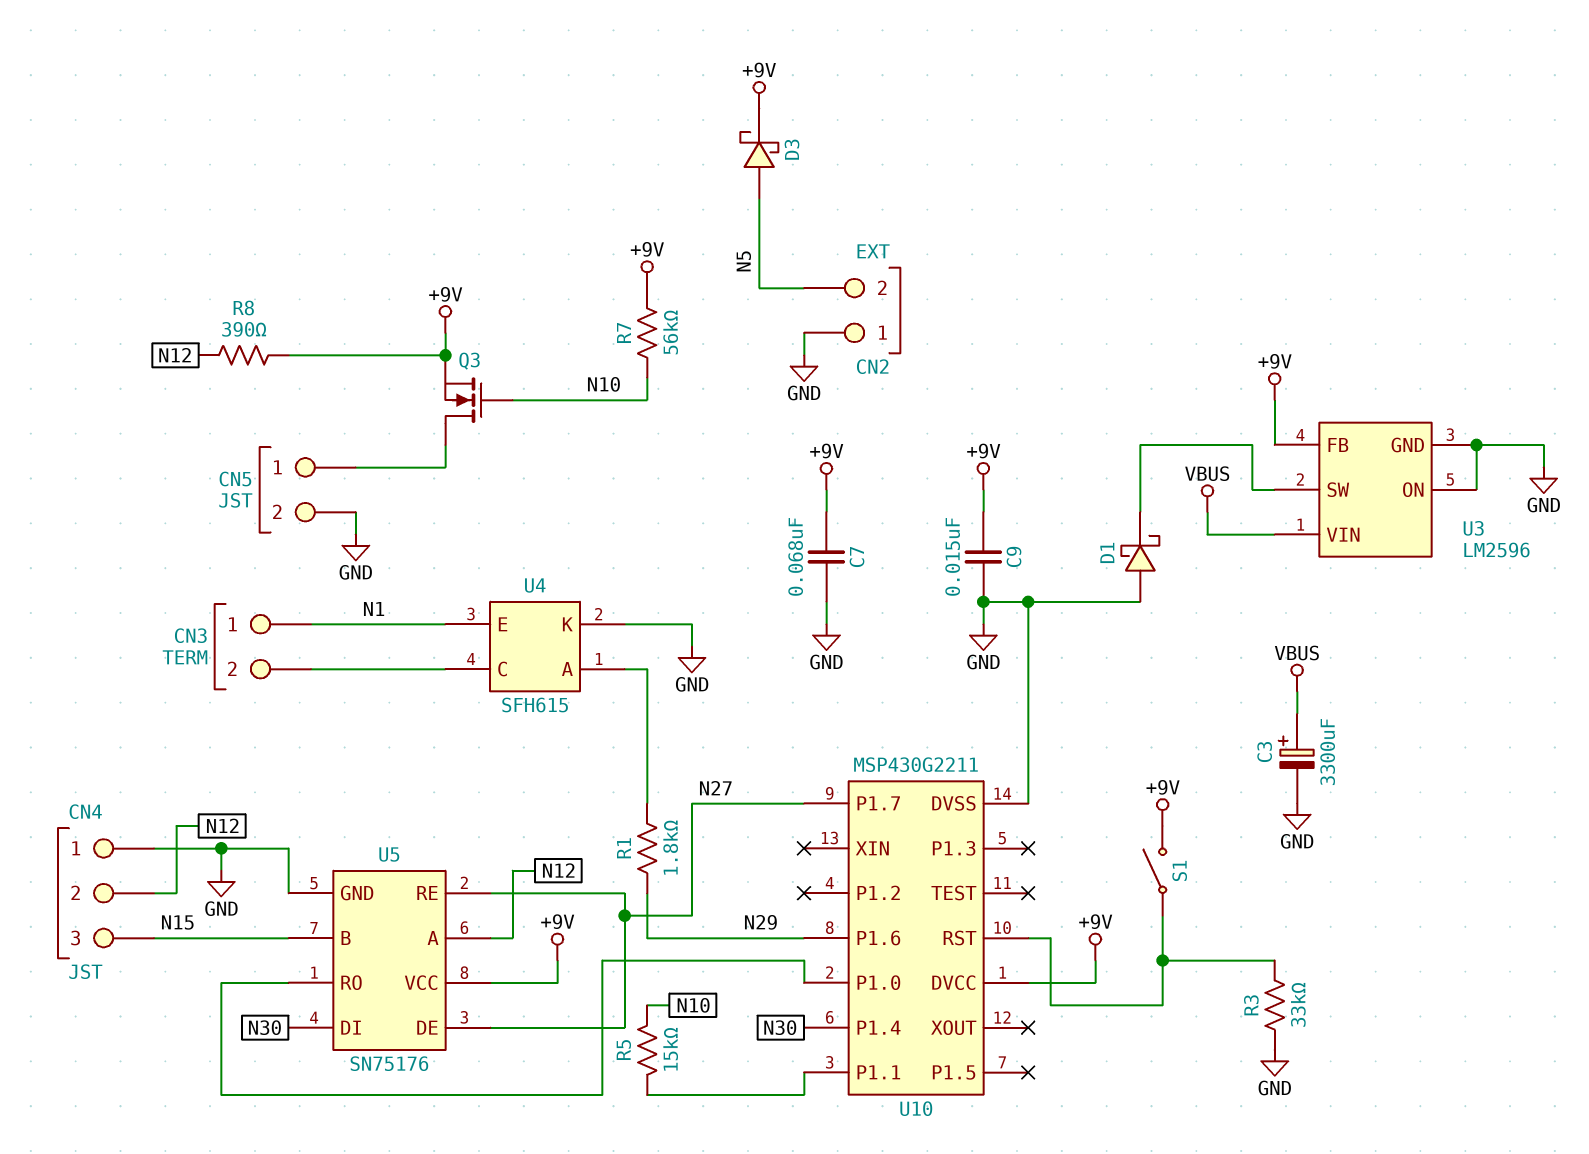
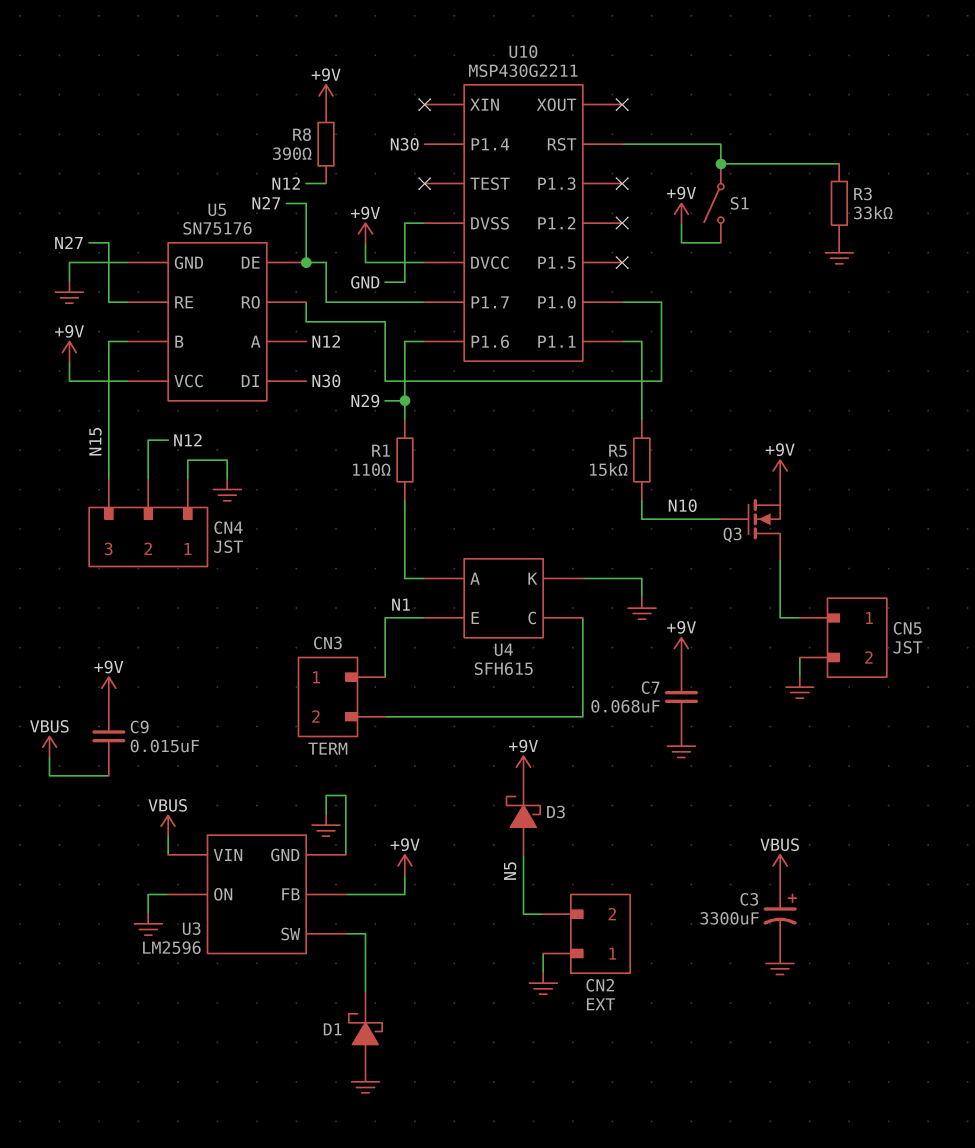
C9: 15nF (+9V, GND) -> 15nF (+9V, VBUS)
R1: 1.8k (N29, U4/A) -> 110 (N29, U4/A)
R7: 56k (+9V, N10) -> none

